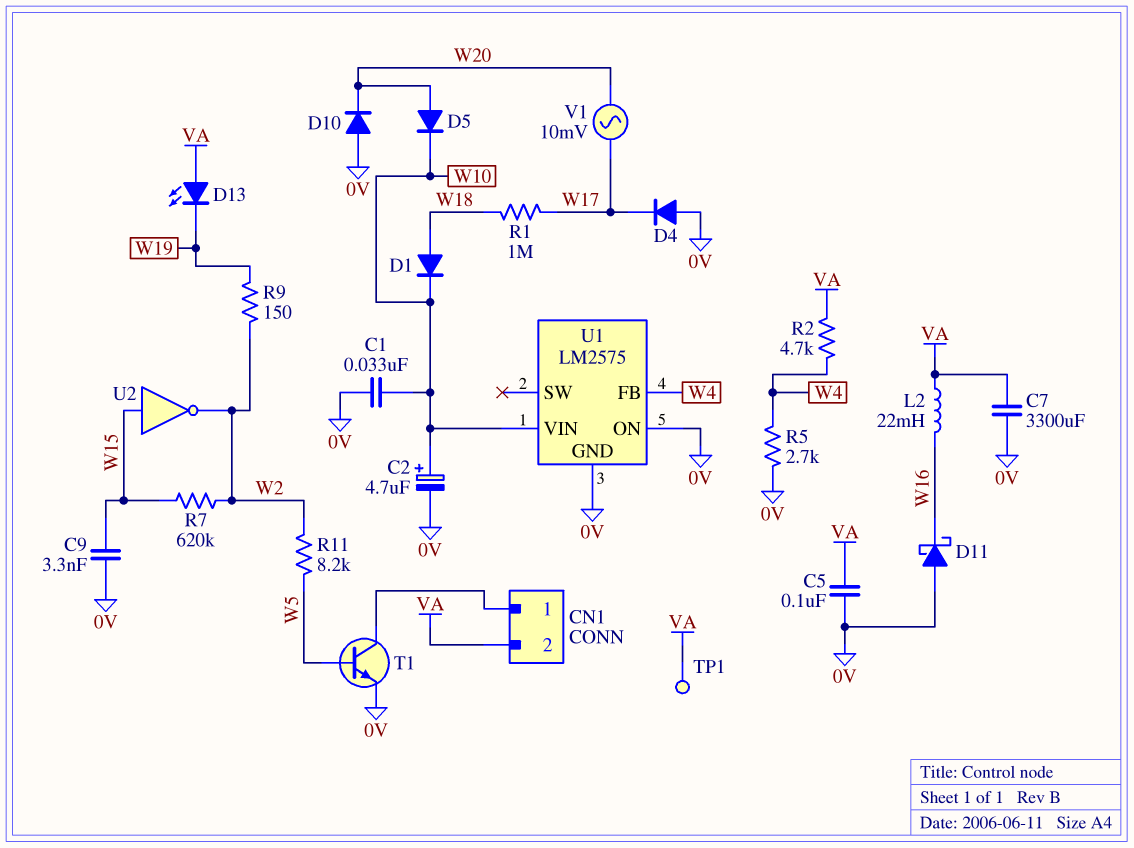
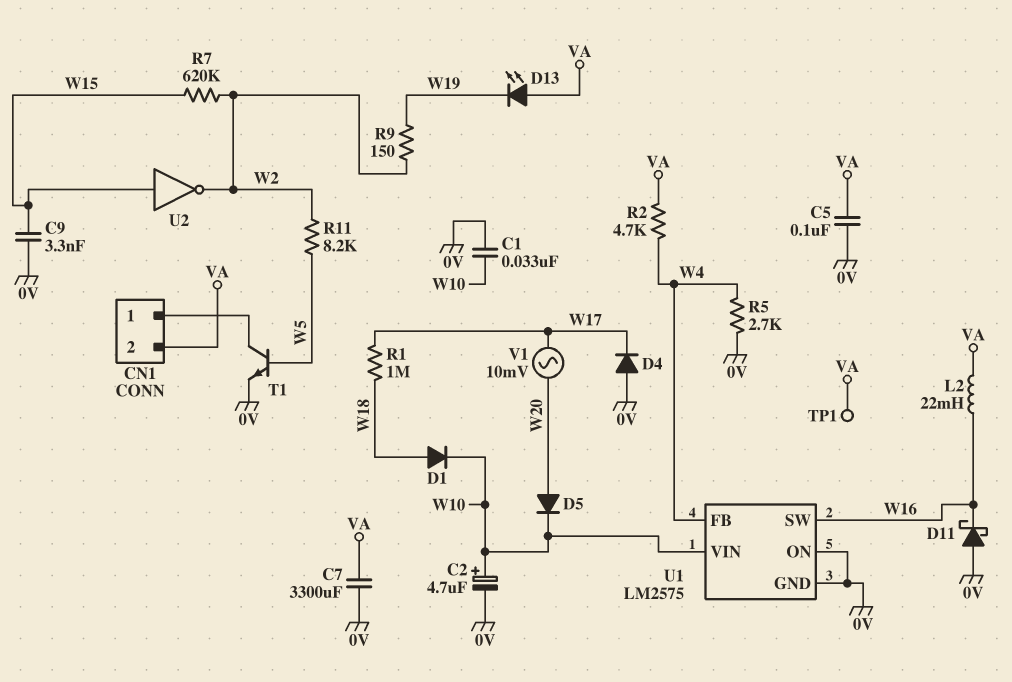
D10: diode (A 0V, K W20) -> none
U1 pin SW: none -> W16

